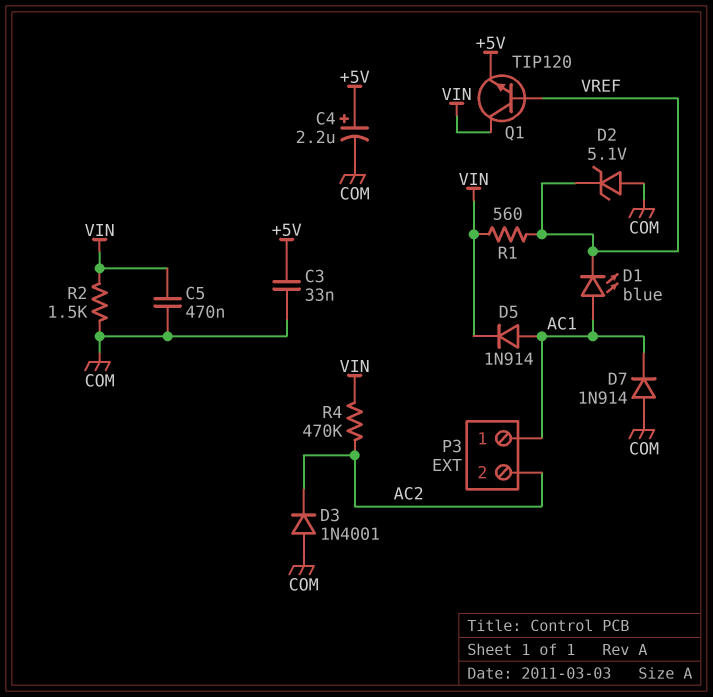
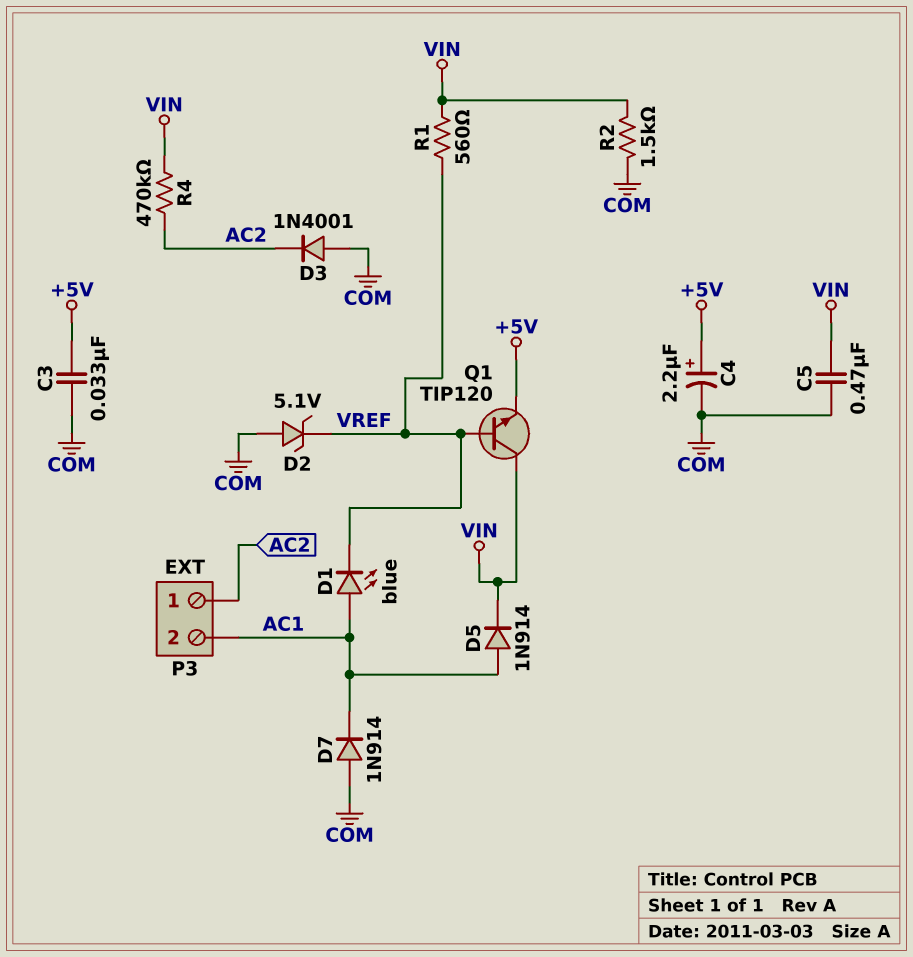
P3 pin 1: AC1 -> AC2
P3 pin 2: AC2 -> AC1

